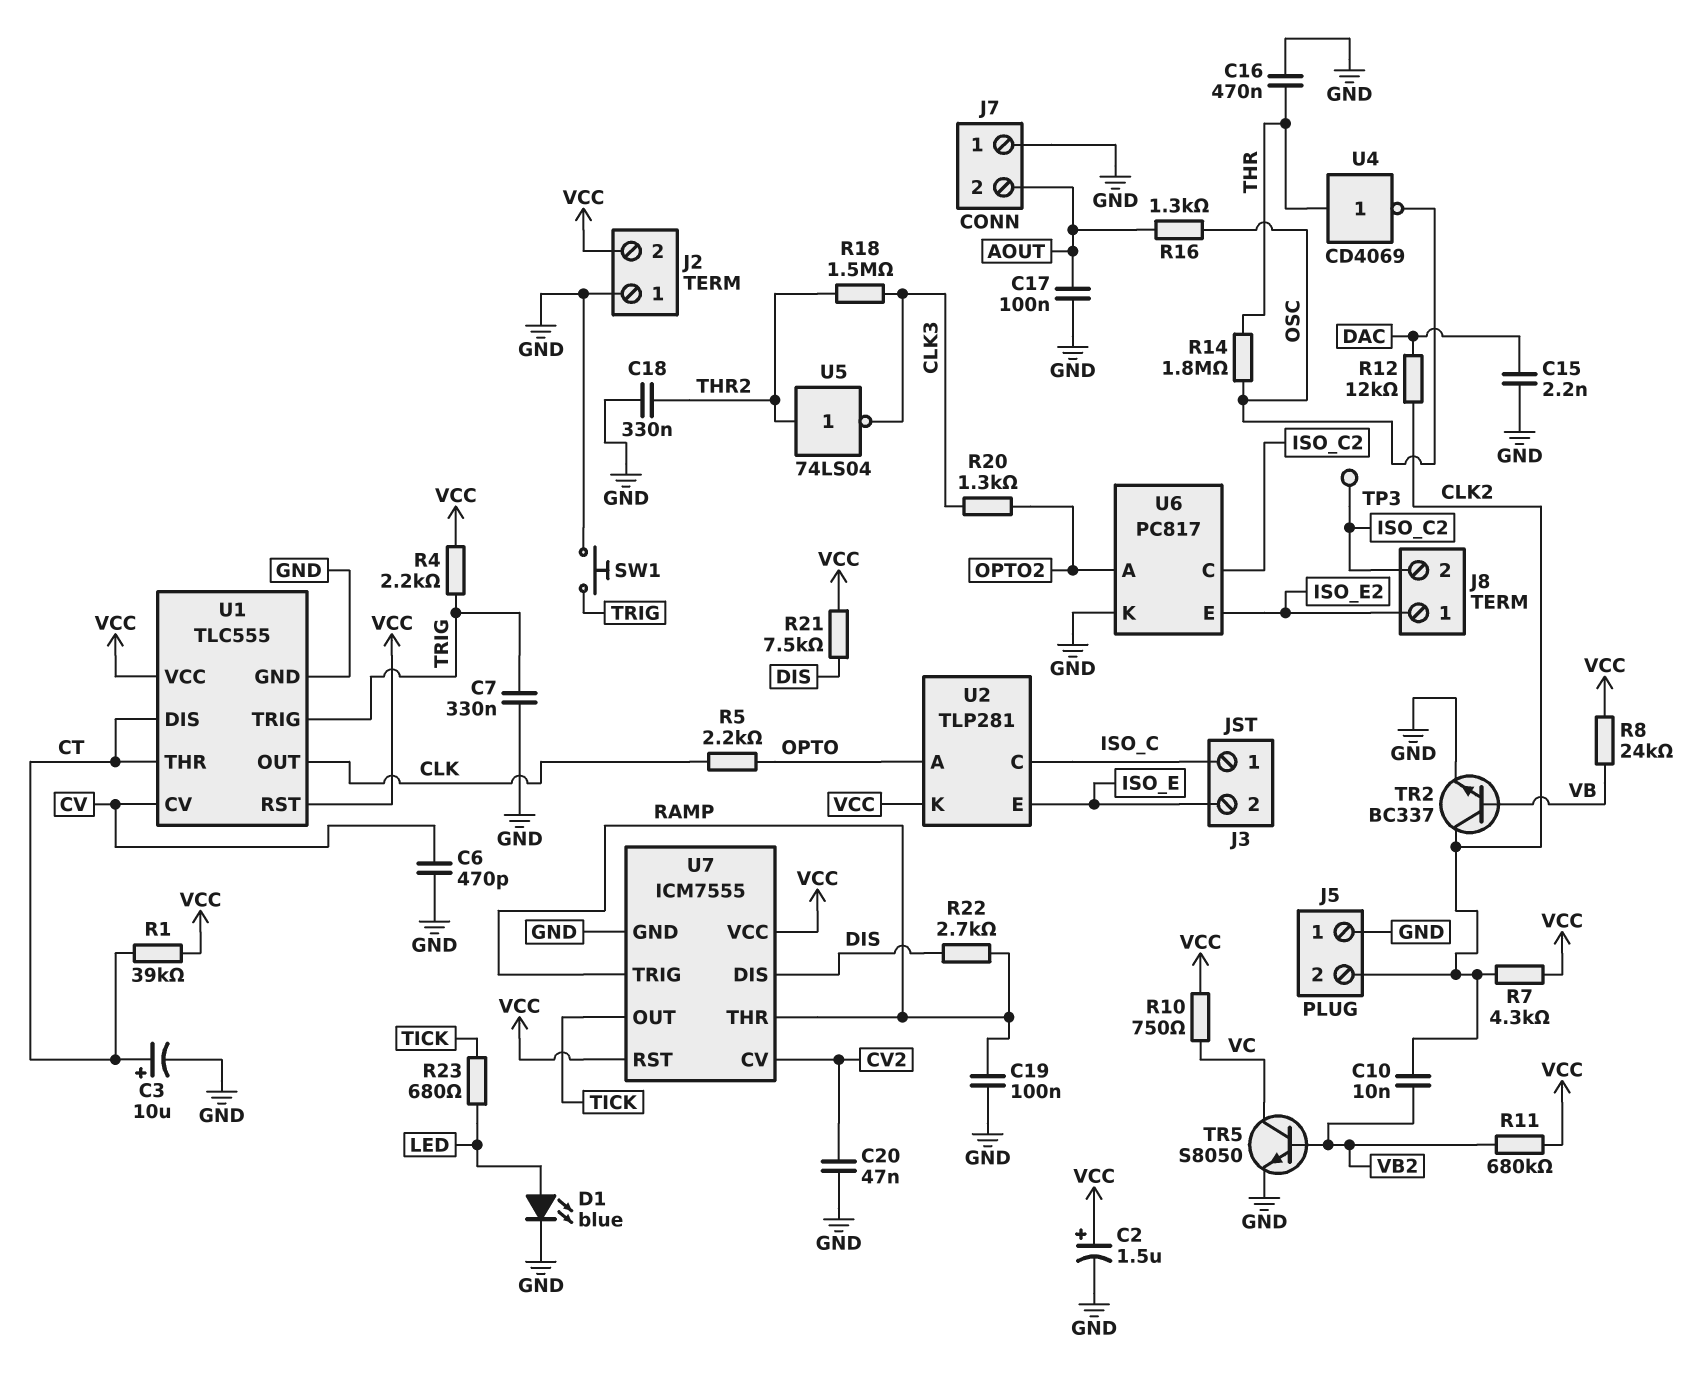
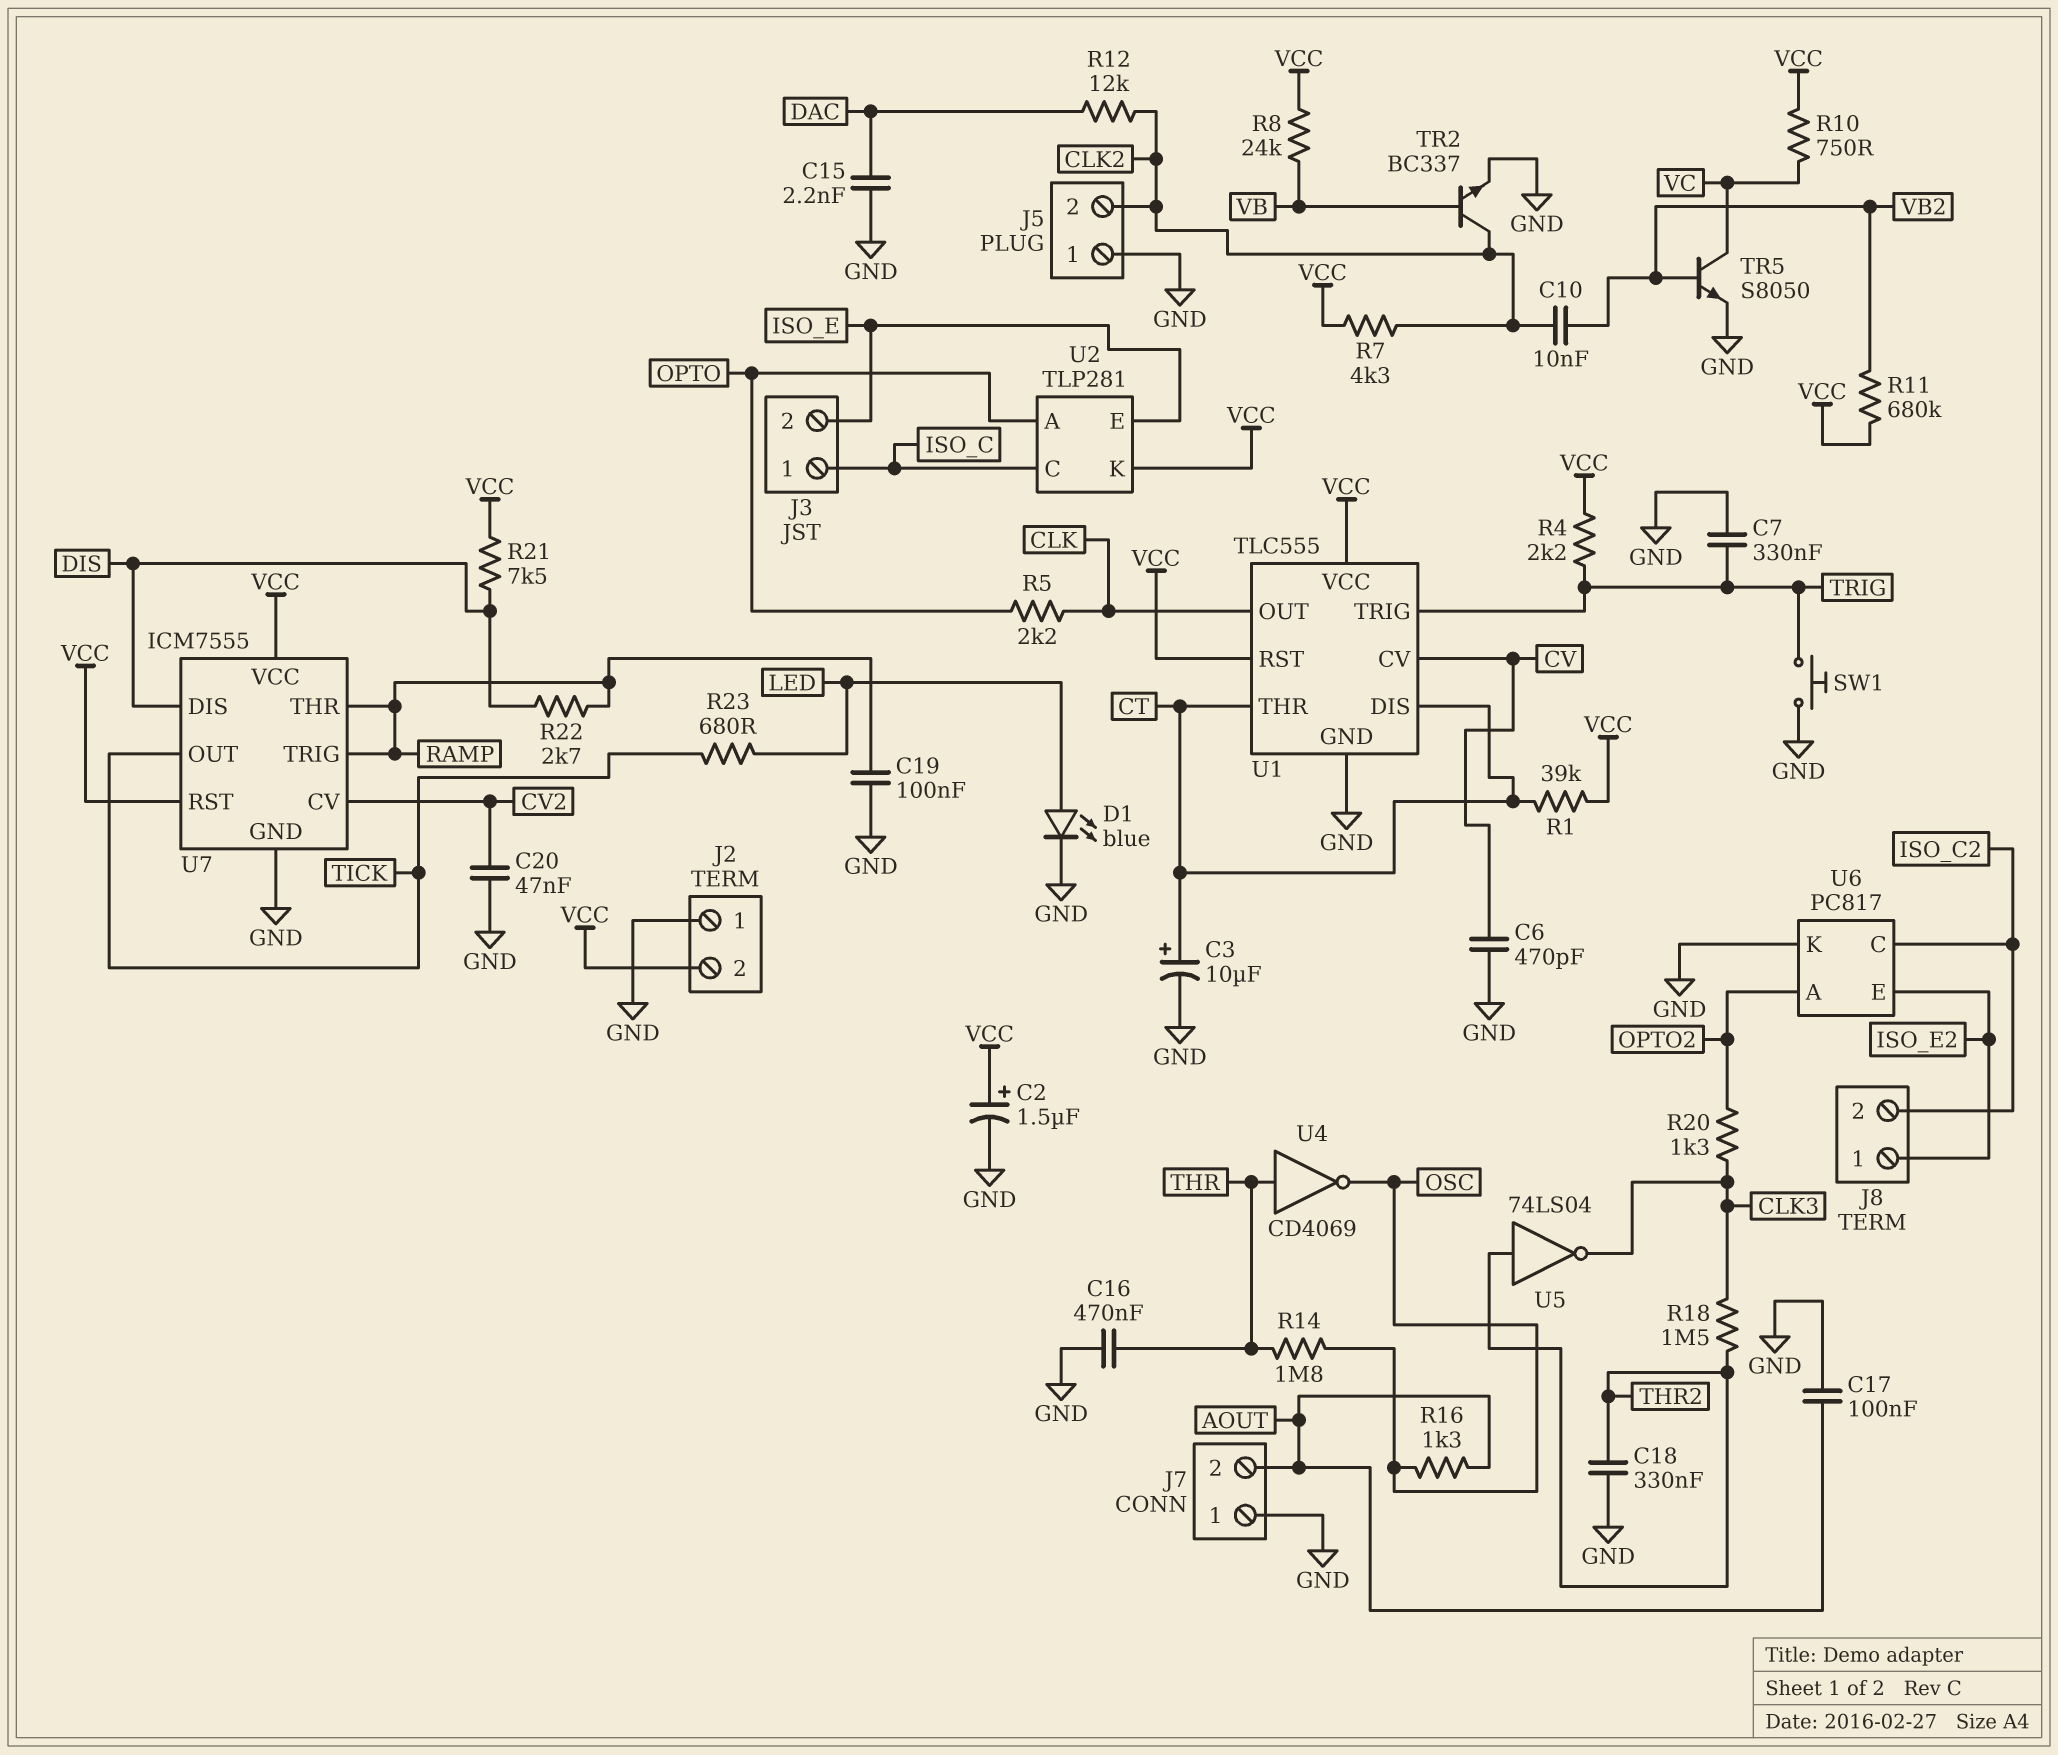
TP3: test point (ISO_C2) -> none

